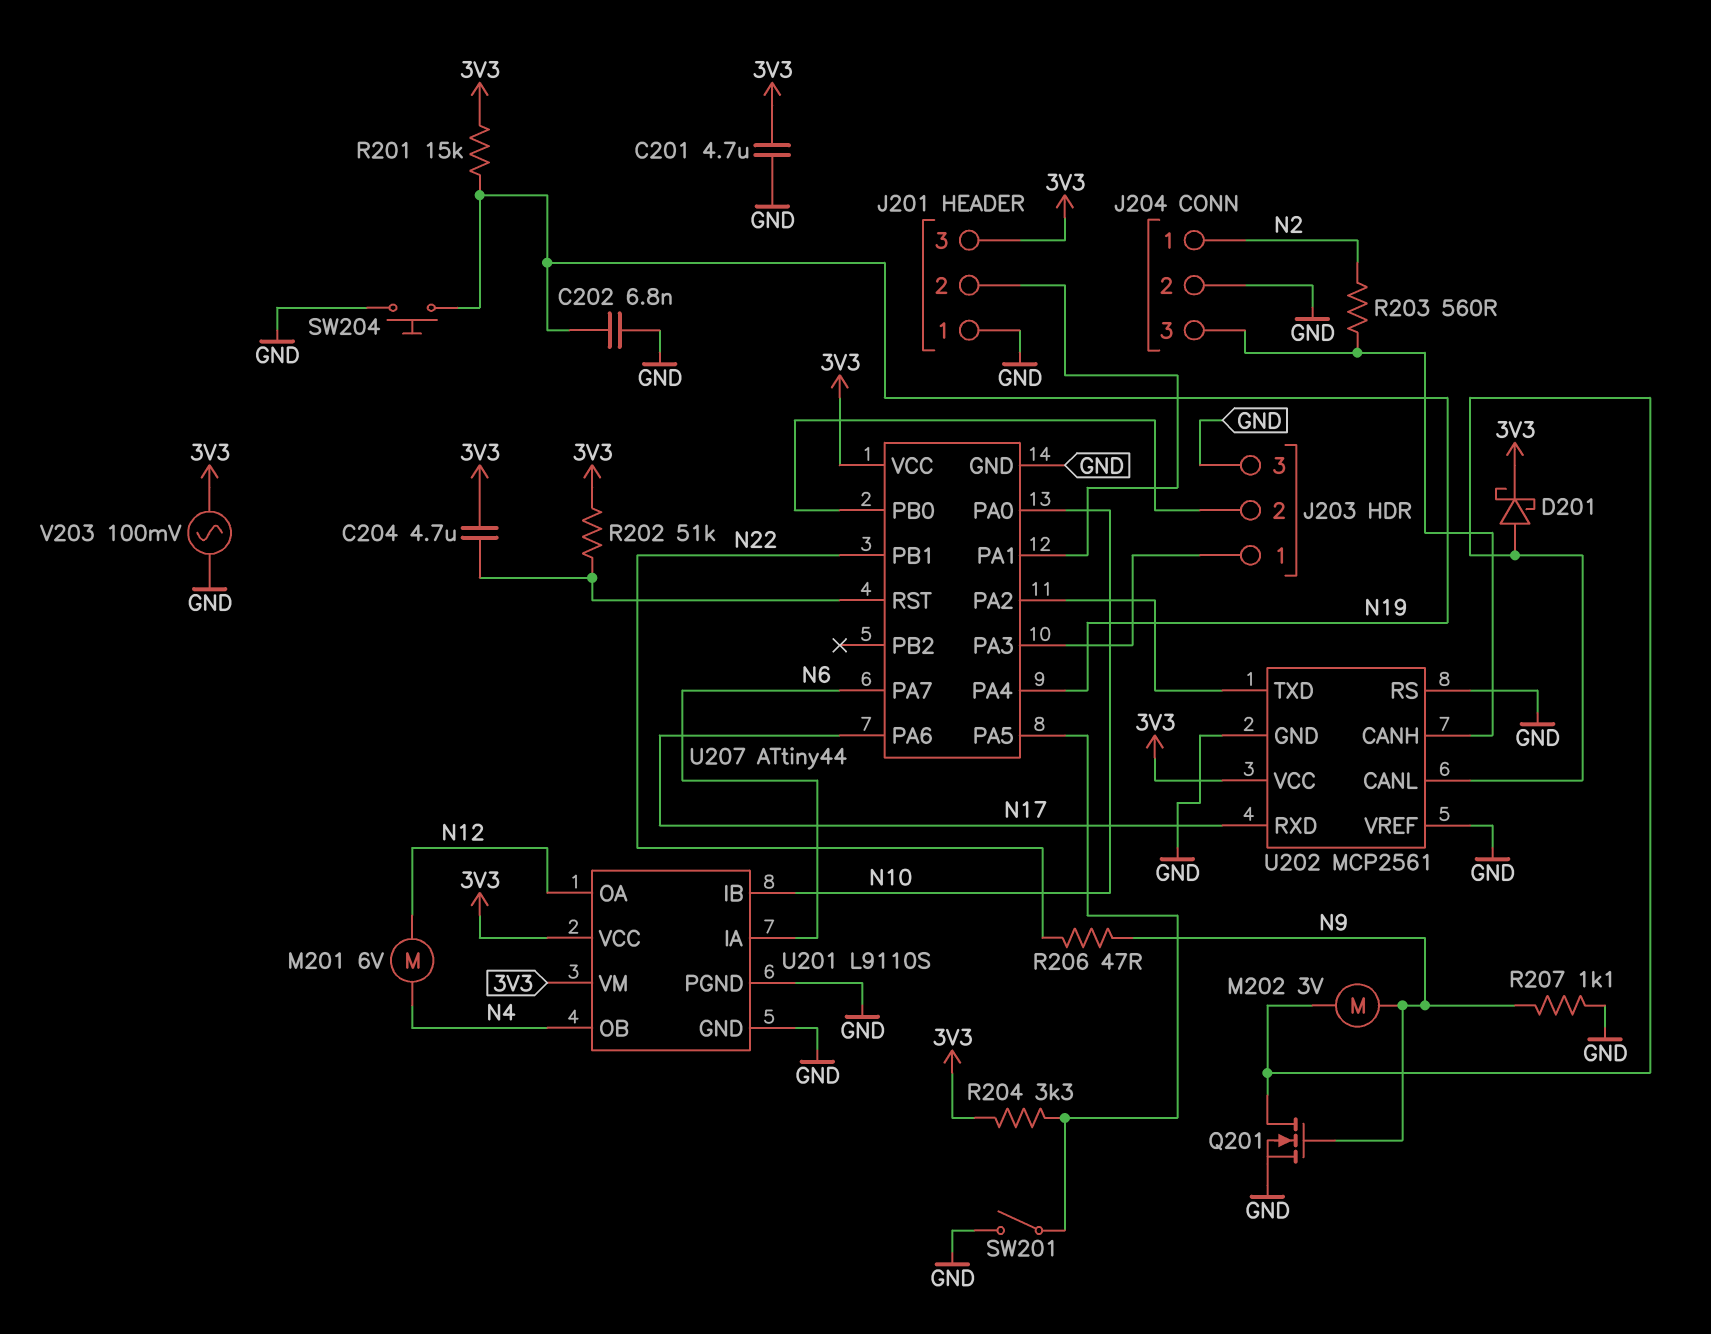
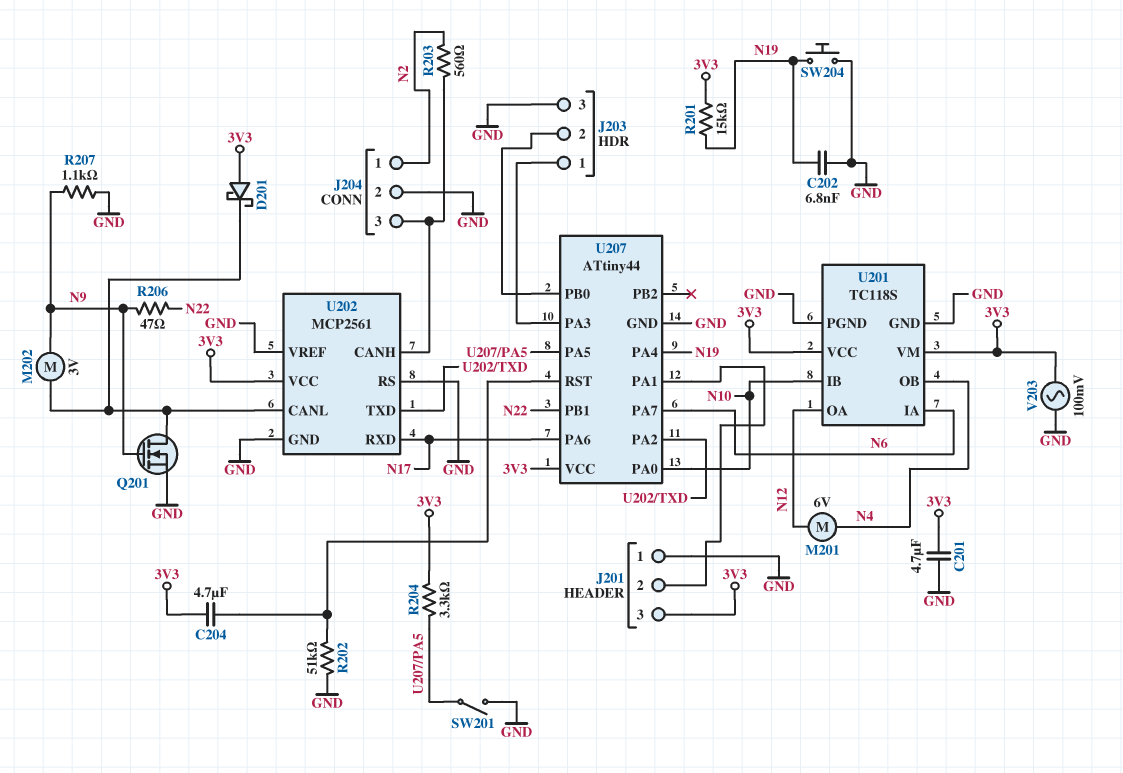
D201: schottky (A U202/CANL, K 3V3) -> schottky (A 3V3, K U202/CANL)
R202: 51k (3V3, U207/RST) -> 51k (GND, U207/RST)
U201: L9110S -> TC118S

